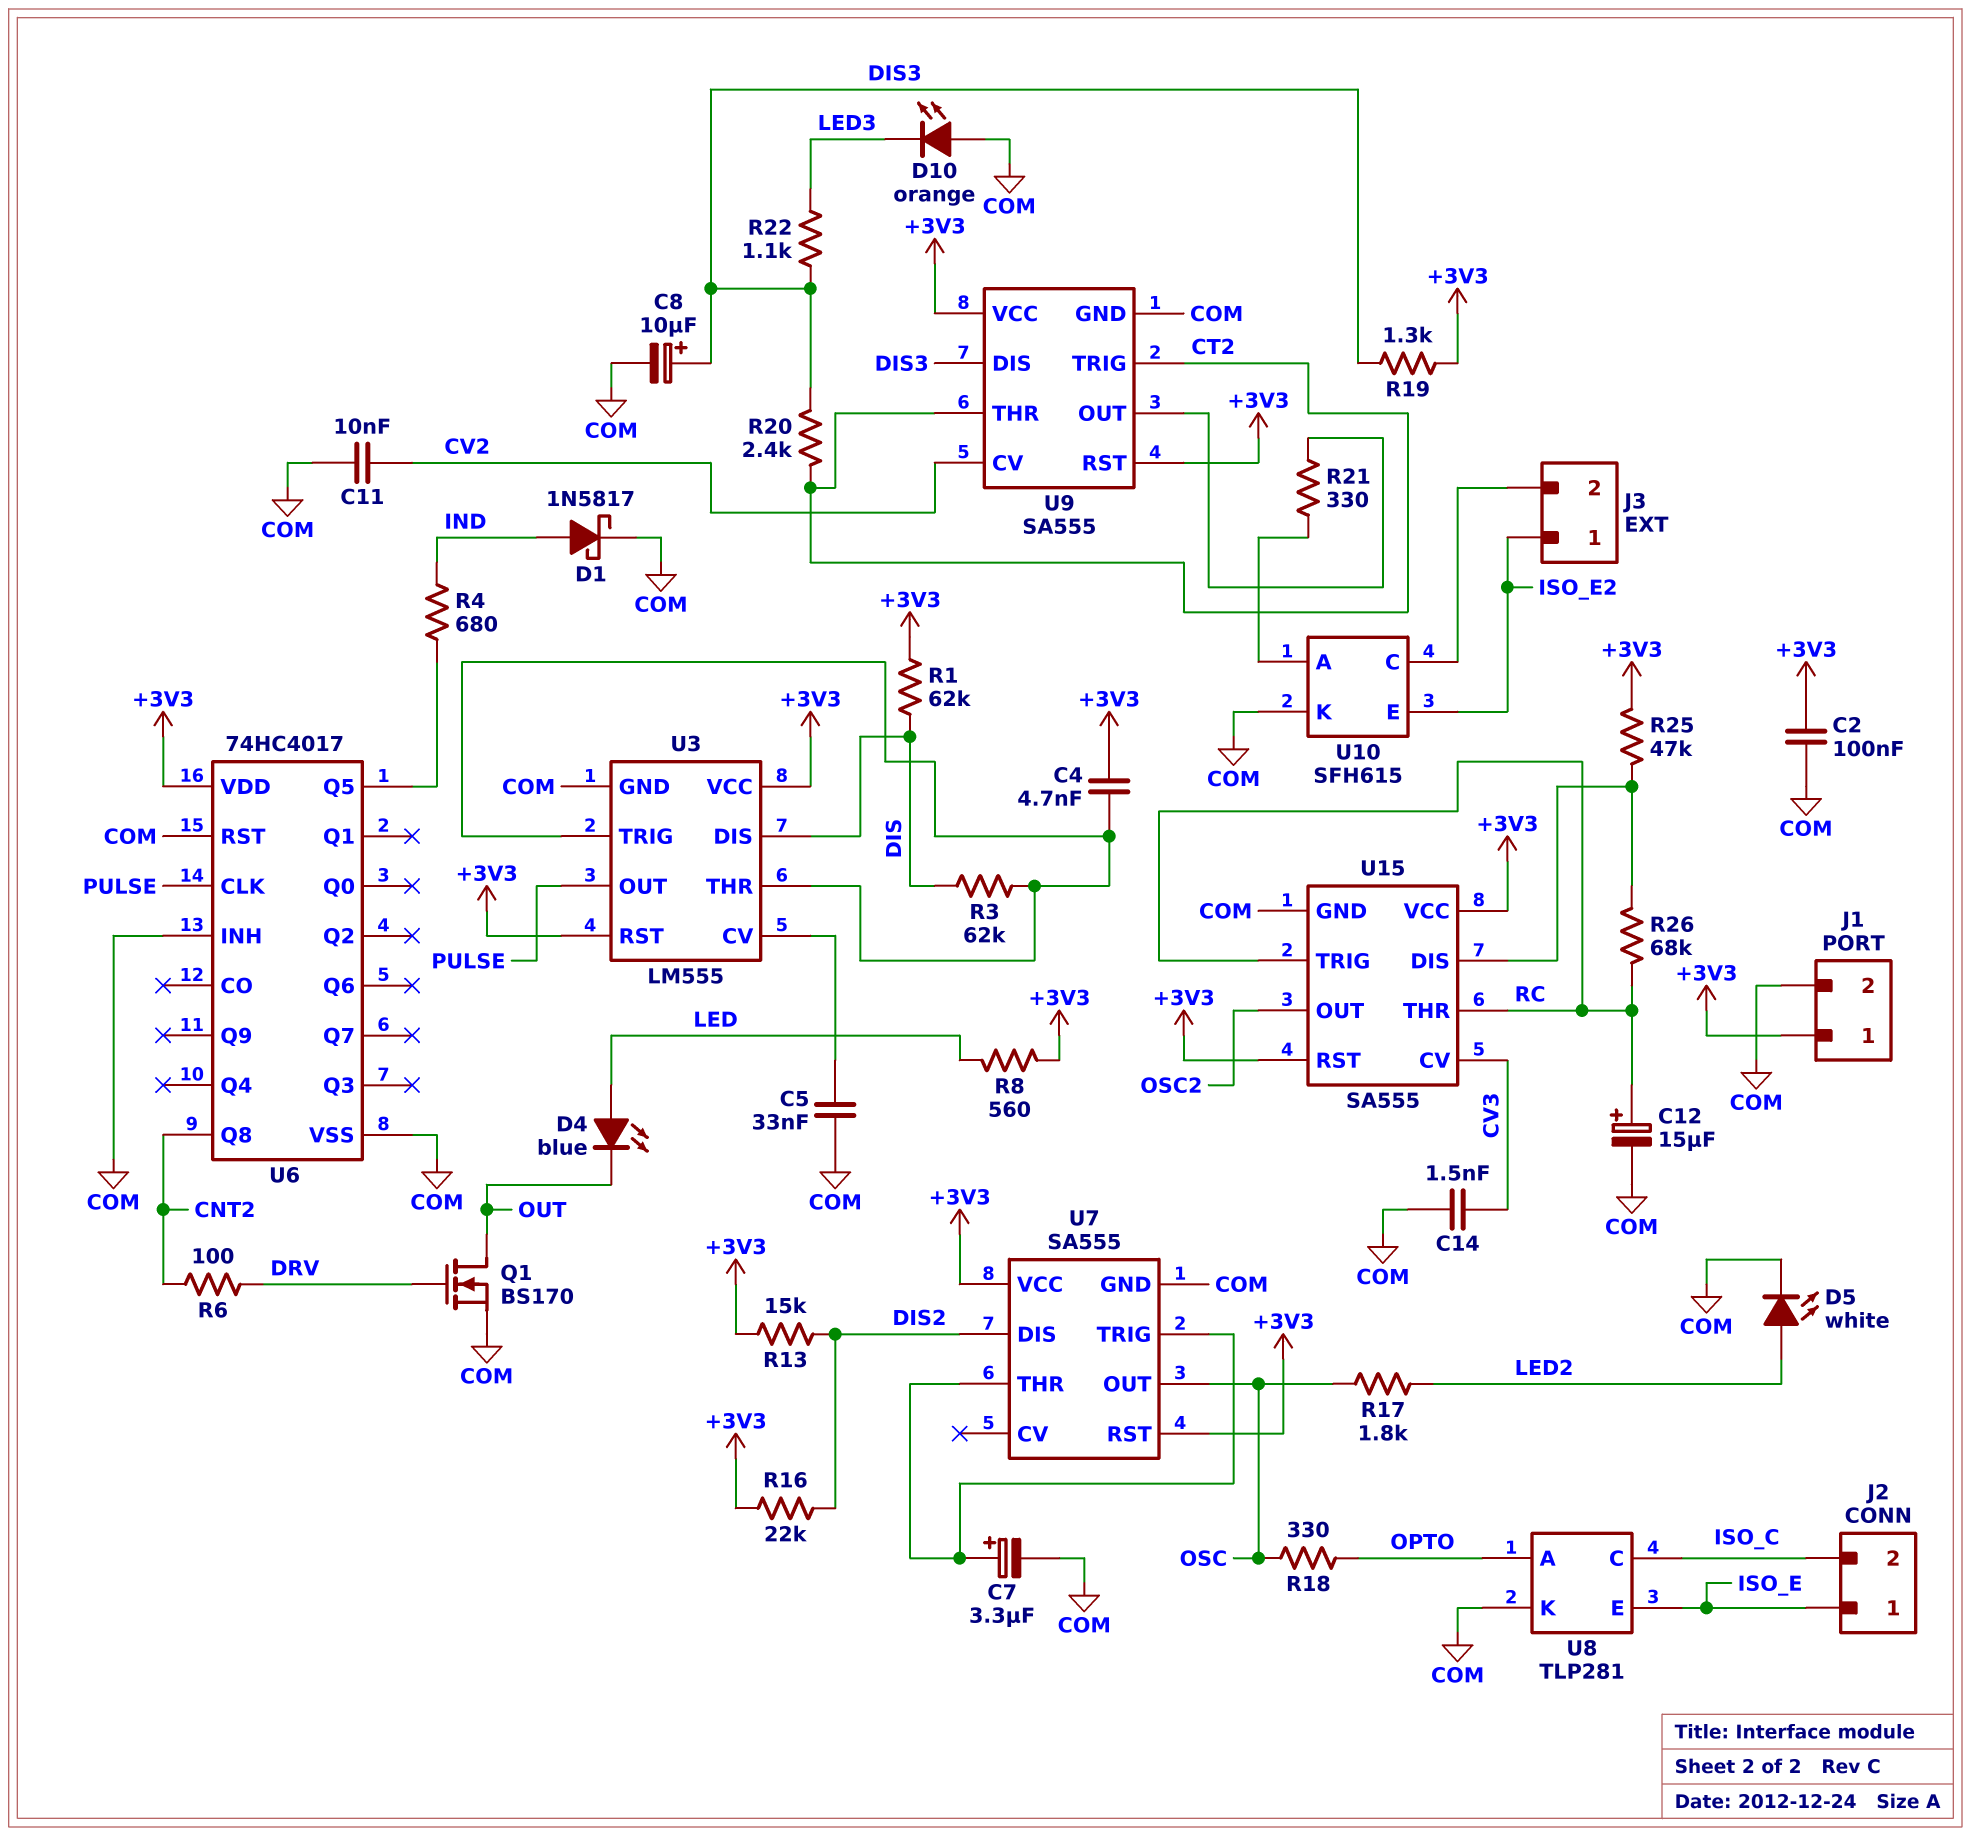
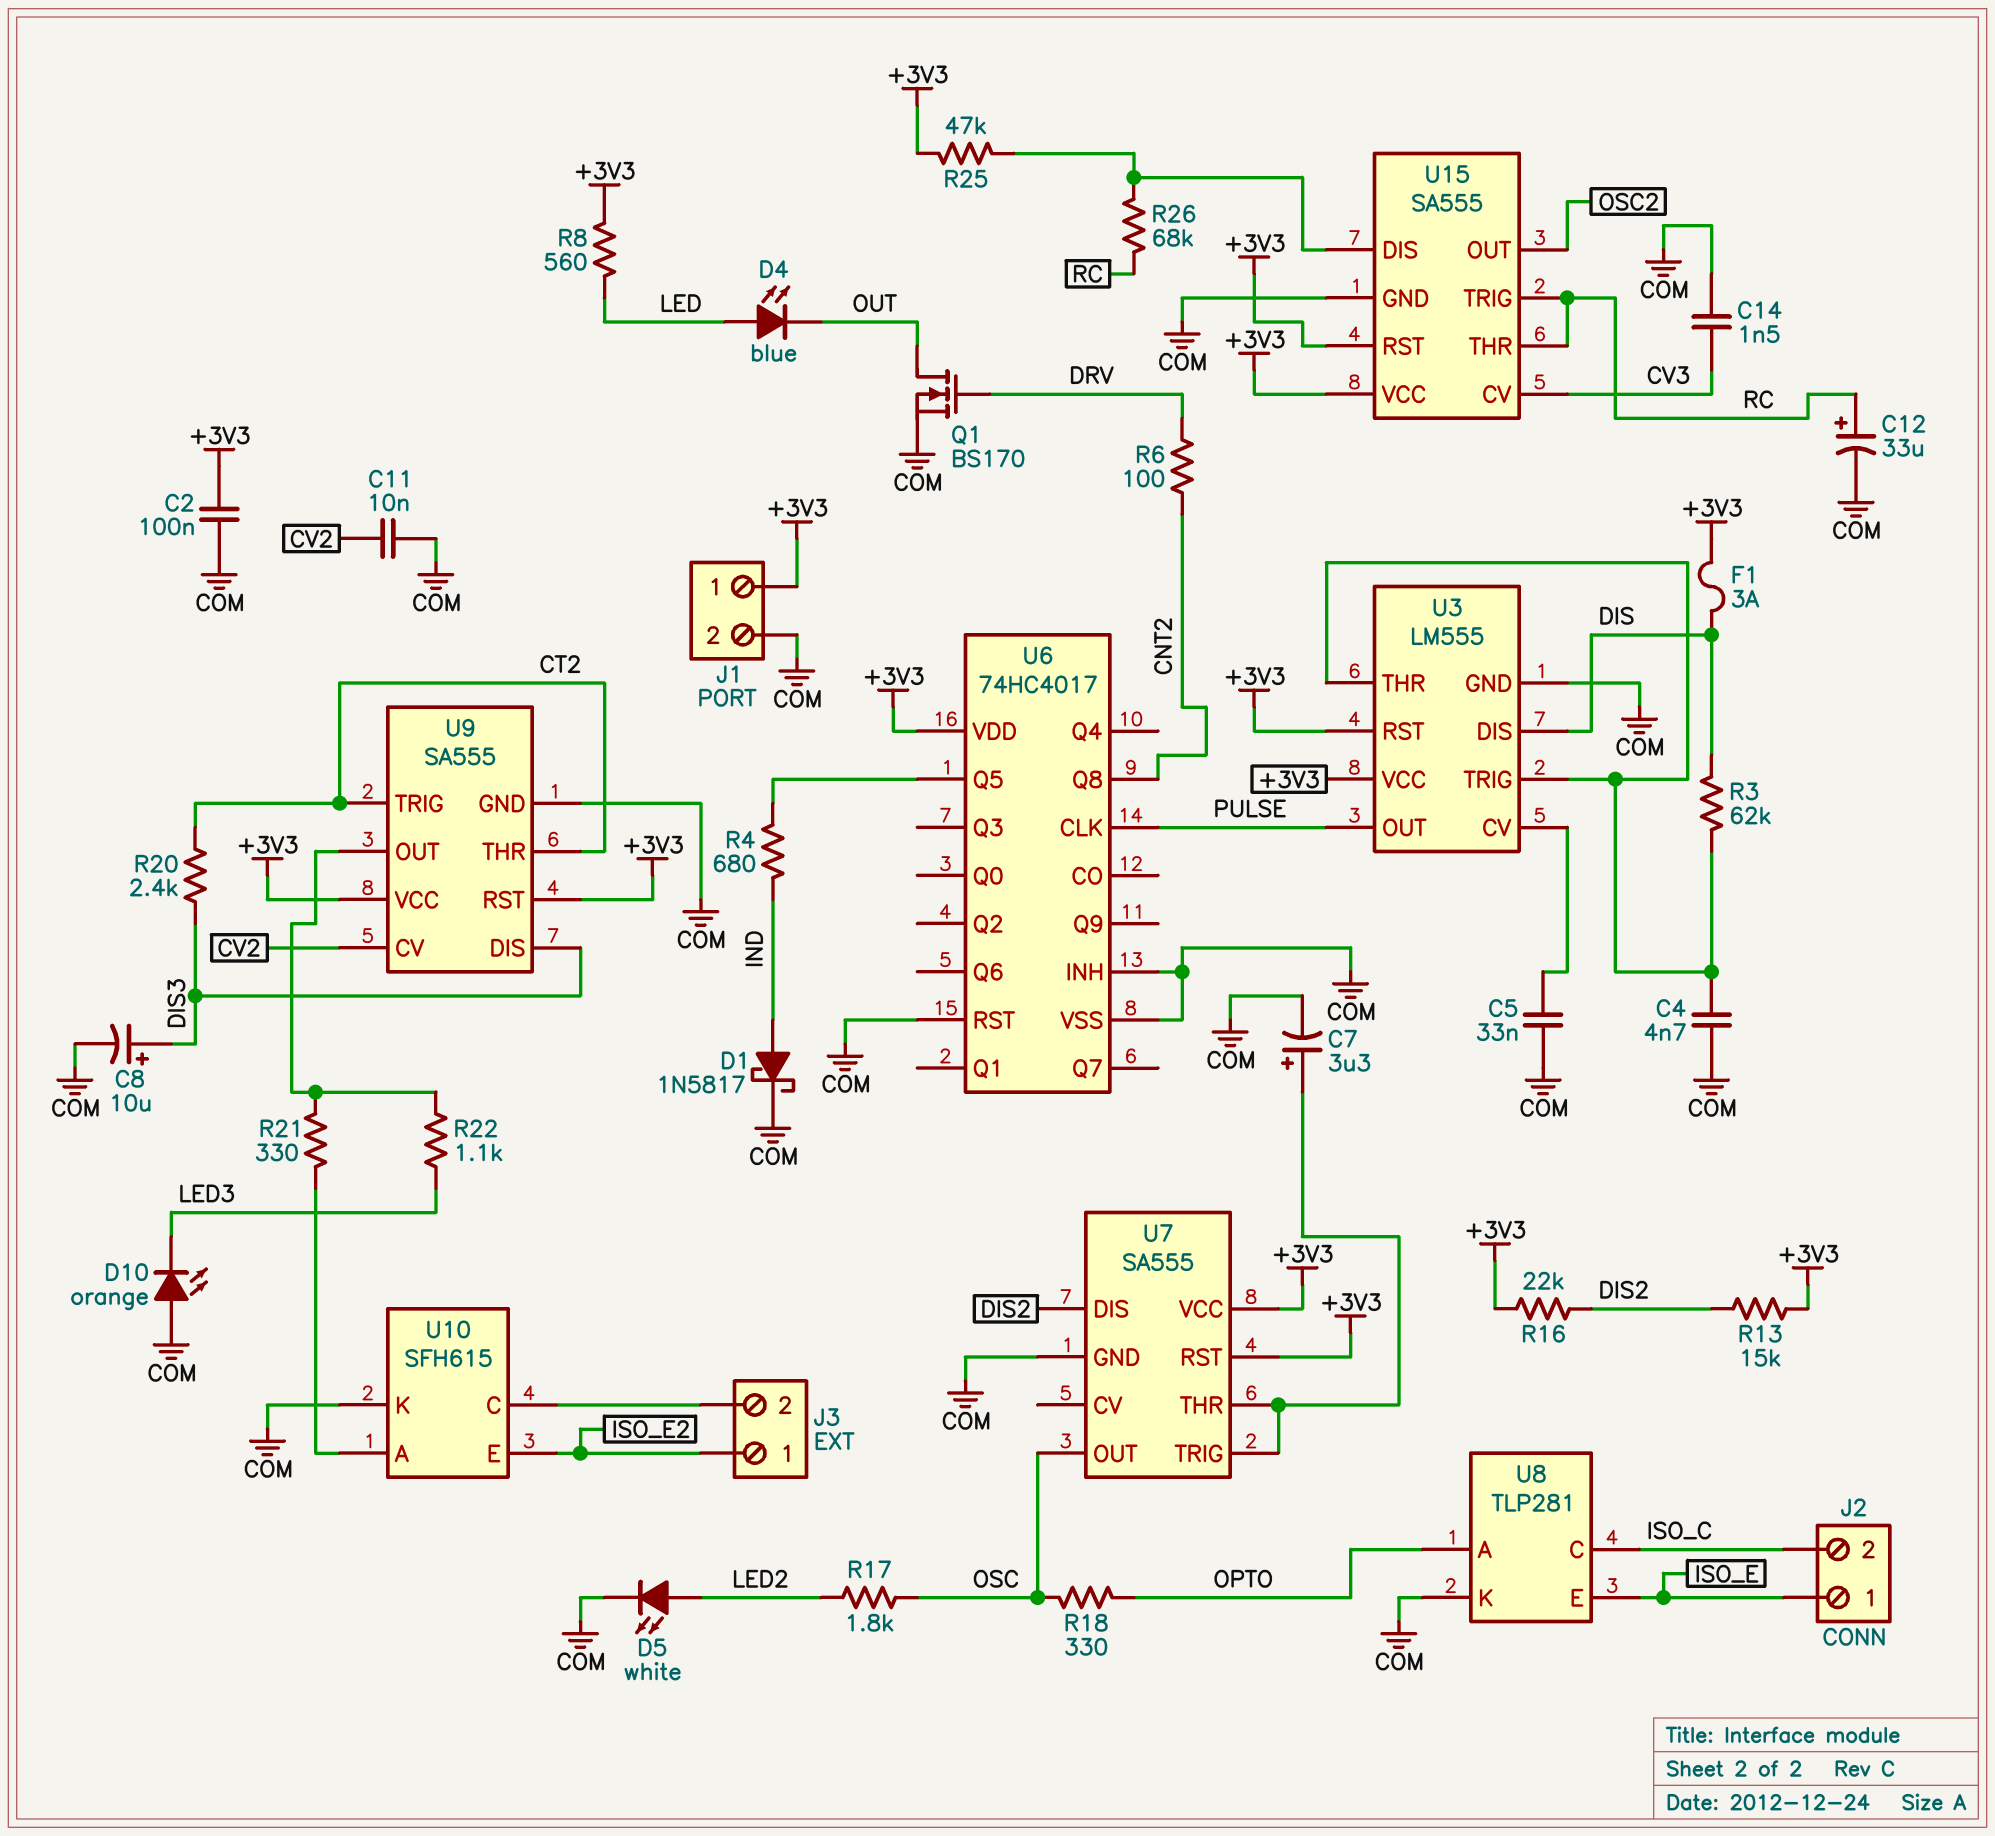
C4: 4.7nF (+3V3, U3/THR) -> 4.7nF (COM, U3/THR)
C12: 15uF (plus RC, minus COM) -> 33uF (plus RC, minus COM)
F1: none -> 3A (+3V3, DIS)
R1: 62k (+3V3, DIS) -> none
R19: 1.3k (+3V3, DIS3) -> none
R22: 1.1k (DIS3, LED3) -> 1.1k (LED3, U9/OUT)

